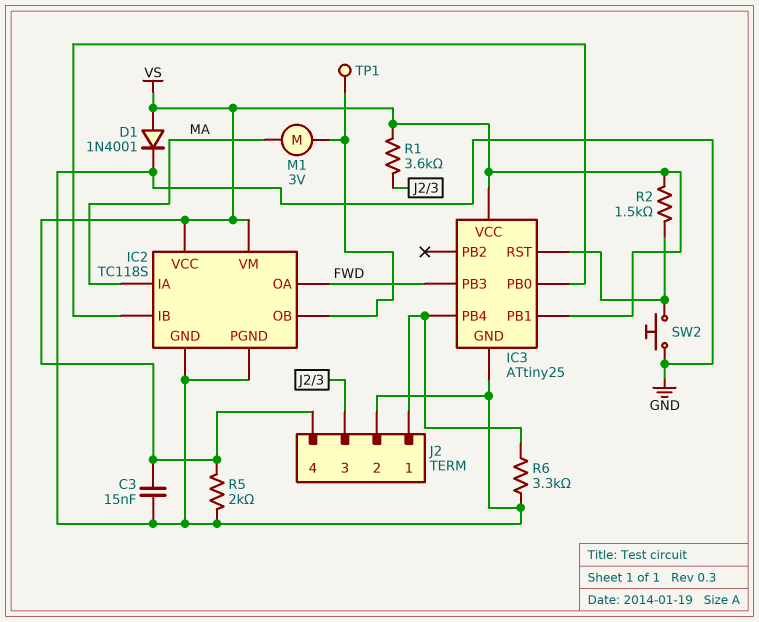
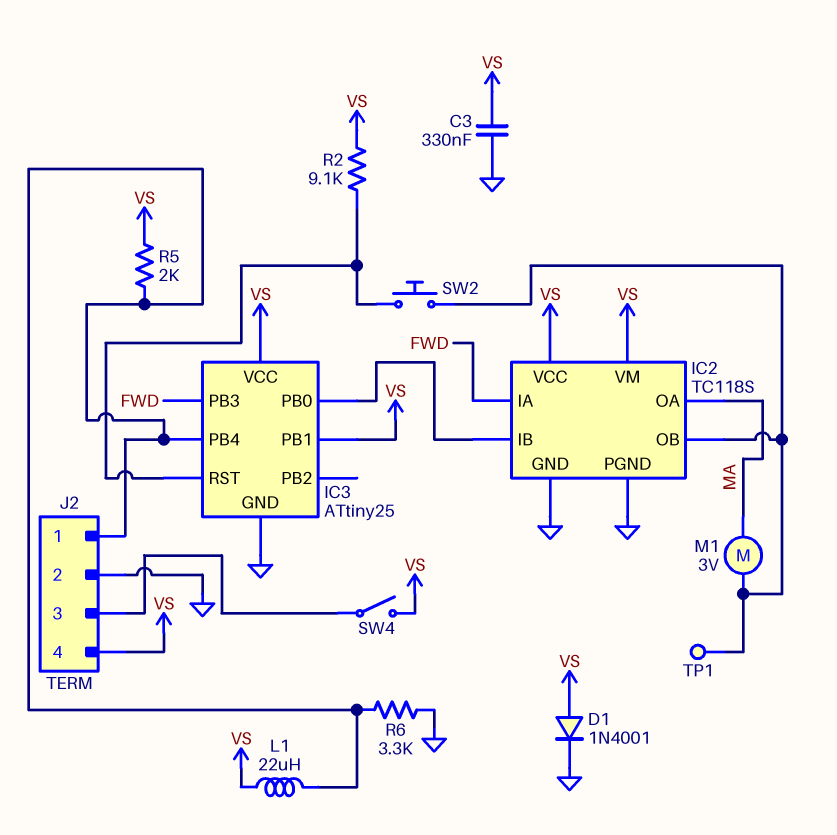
C3: 15nF (GND, VS) -> 330nF (GND, VS)
IC2 pin IA: MA -> FWD
IC2 pin OA: FWD -> MA
L1: none -> 22uH (IC3/PB4, VS)
R1: 3.6k (J2/3, VS) -> none
R2: 1.5k (IC3/RST, VS) -> 9.1k (IC3/RST, VS)
R5: 2k (GND, VS) -> 2k (IC3/PB4, VS)
SW2: button (GND, IC3/RST) -> button (IC2/OB, IC3/RST)
SW4: none -> switch (J2/3, VS)

